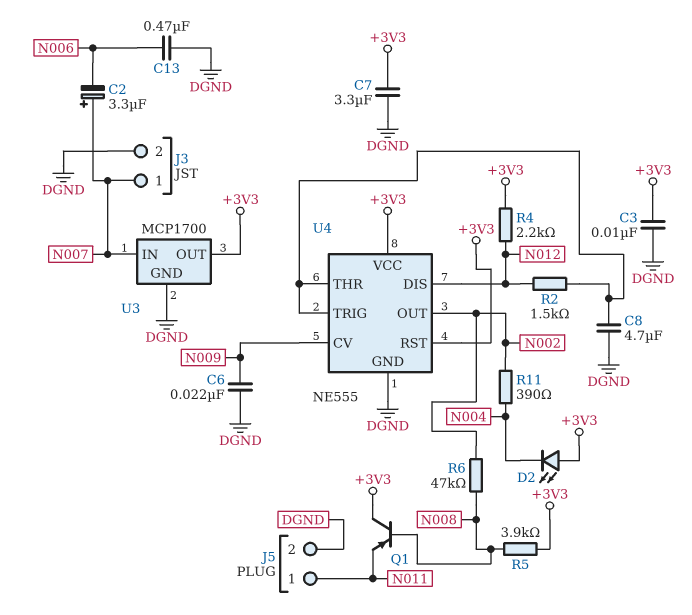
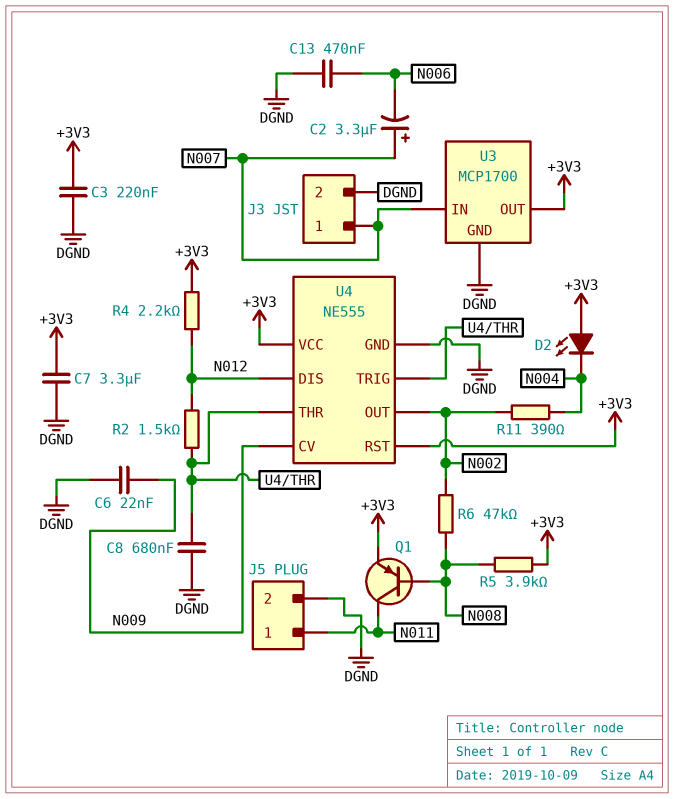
C3: 10nF (+3V3, DGND) -> 220nF (+3V3, DGND)
C8: 4.7uF (DGND, U4/THR) -> 680nF (DGND, U4/THR)
Q1: PNP (B N008, C +3V3, E N011) -> PNP (B N008, C N011, E +3V3)

